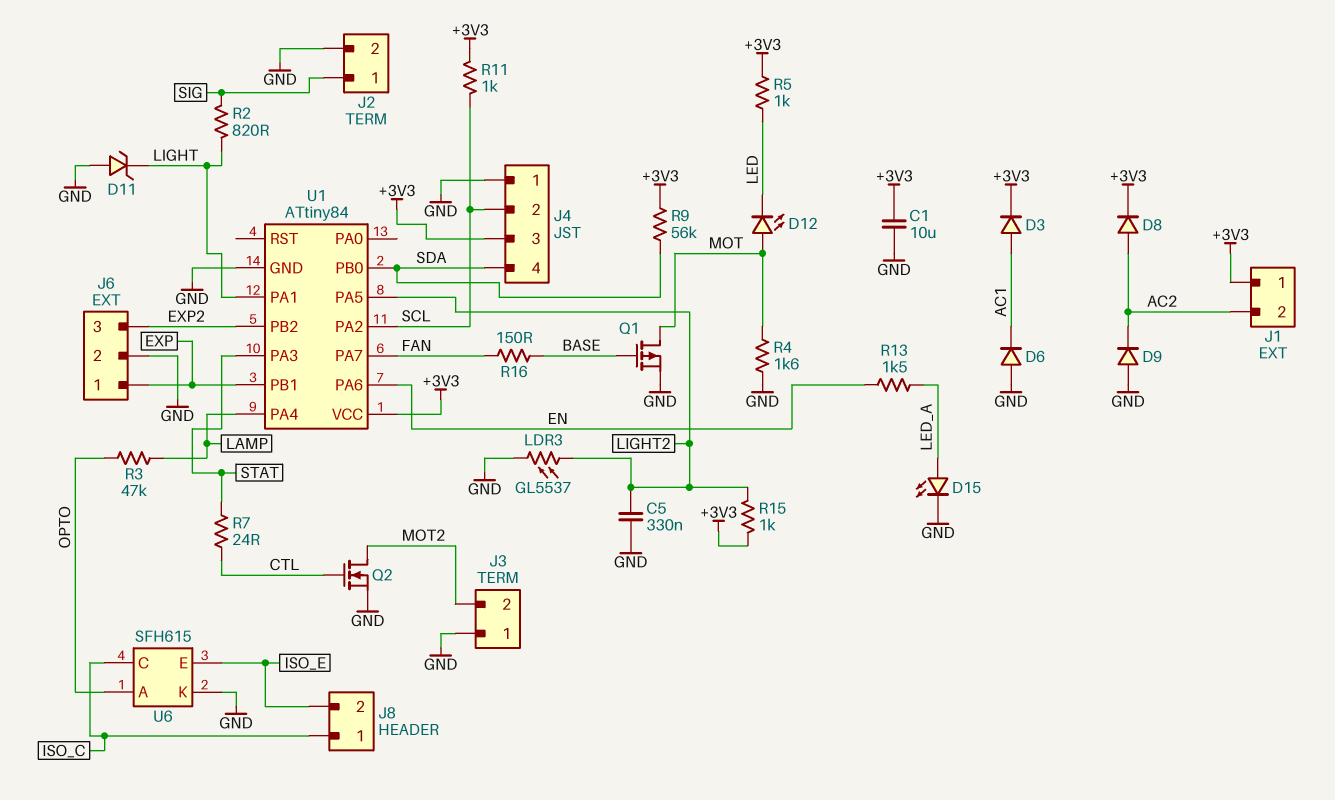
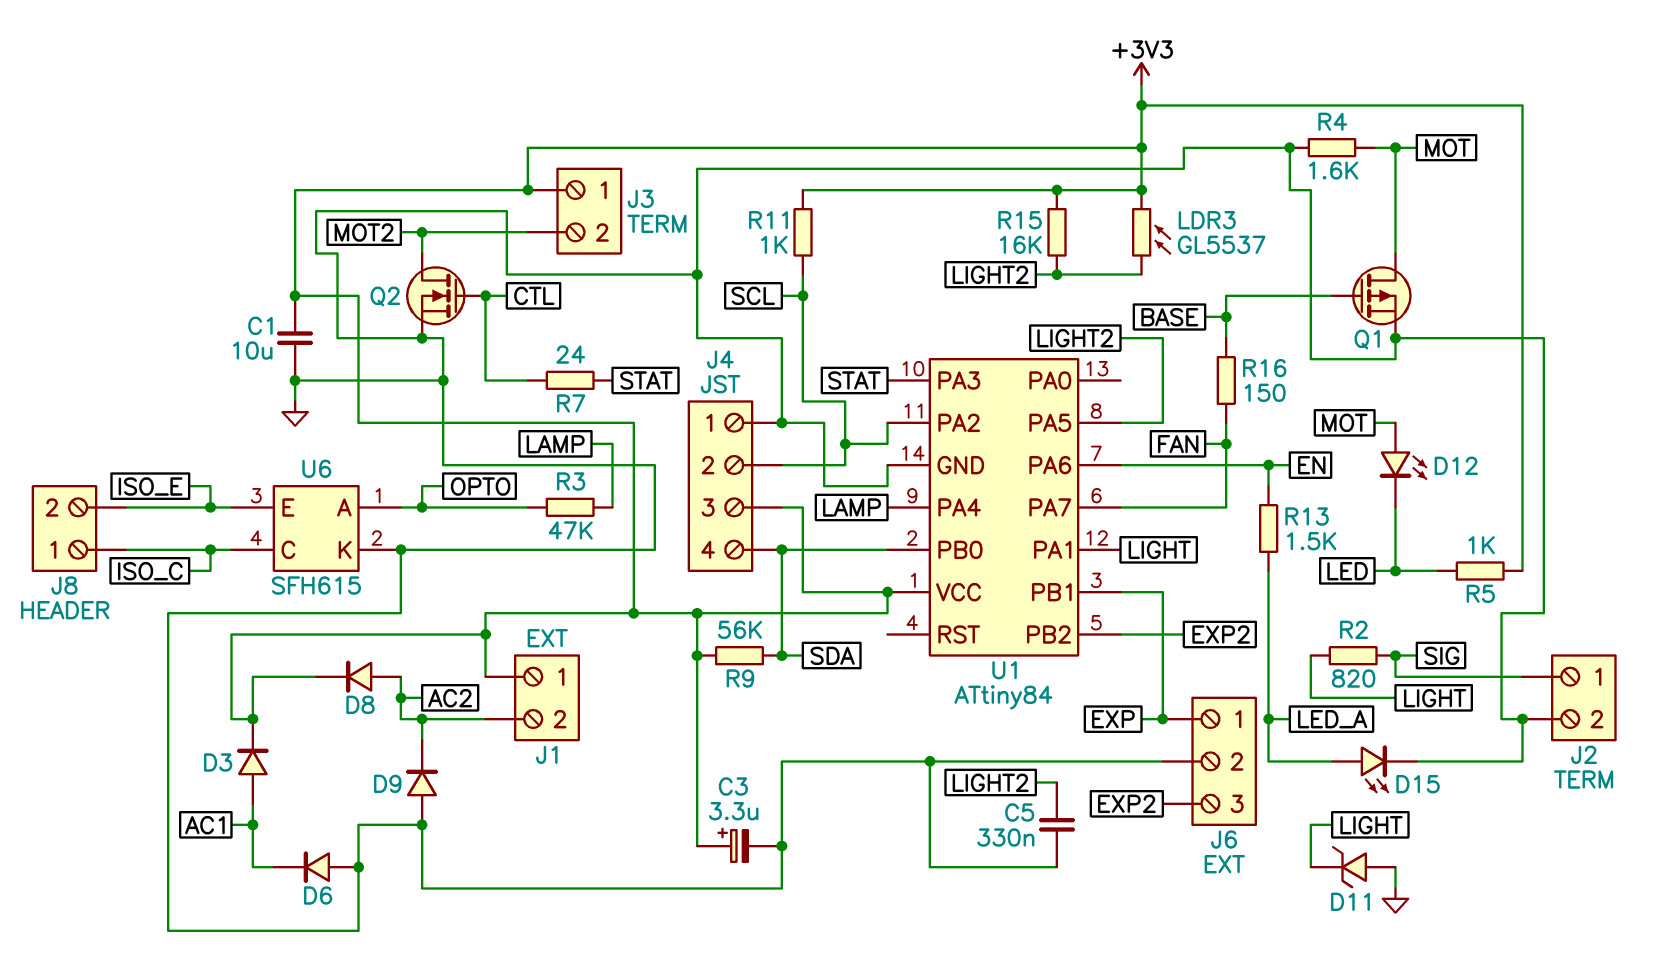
C3: none -> 3.3uF (plus +3V3, minus GND)
J3 pin 1: GND -> +3V3
LDR3: GL5537 (GND, LIGHT2) -> GL5537 (+3V3, LIGHT2)
R15: 1k (+3V3, LIGHT2) -> 16k (+3V3, LIGHT2)

